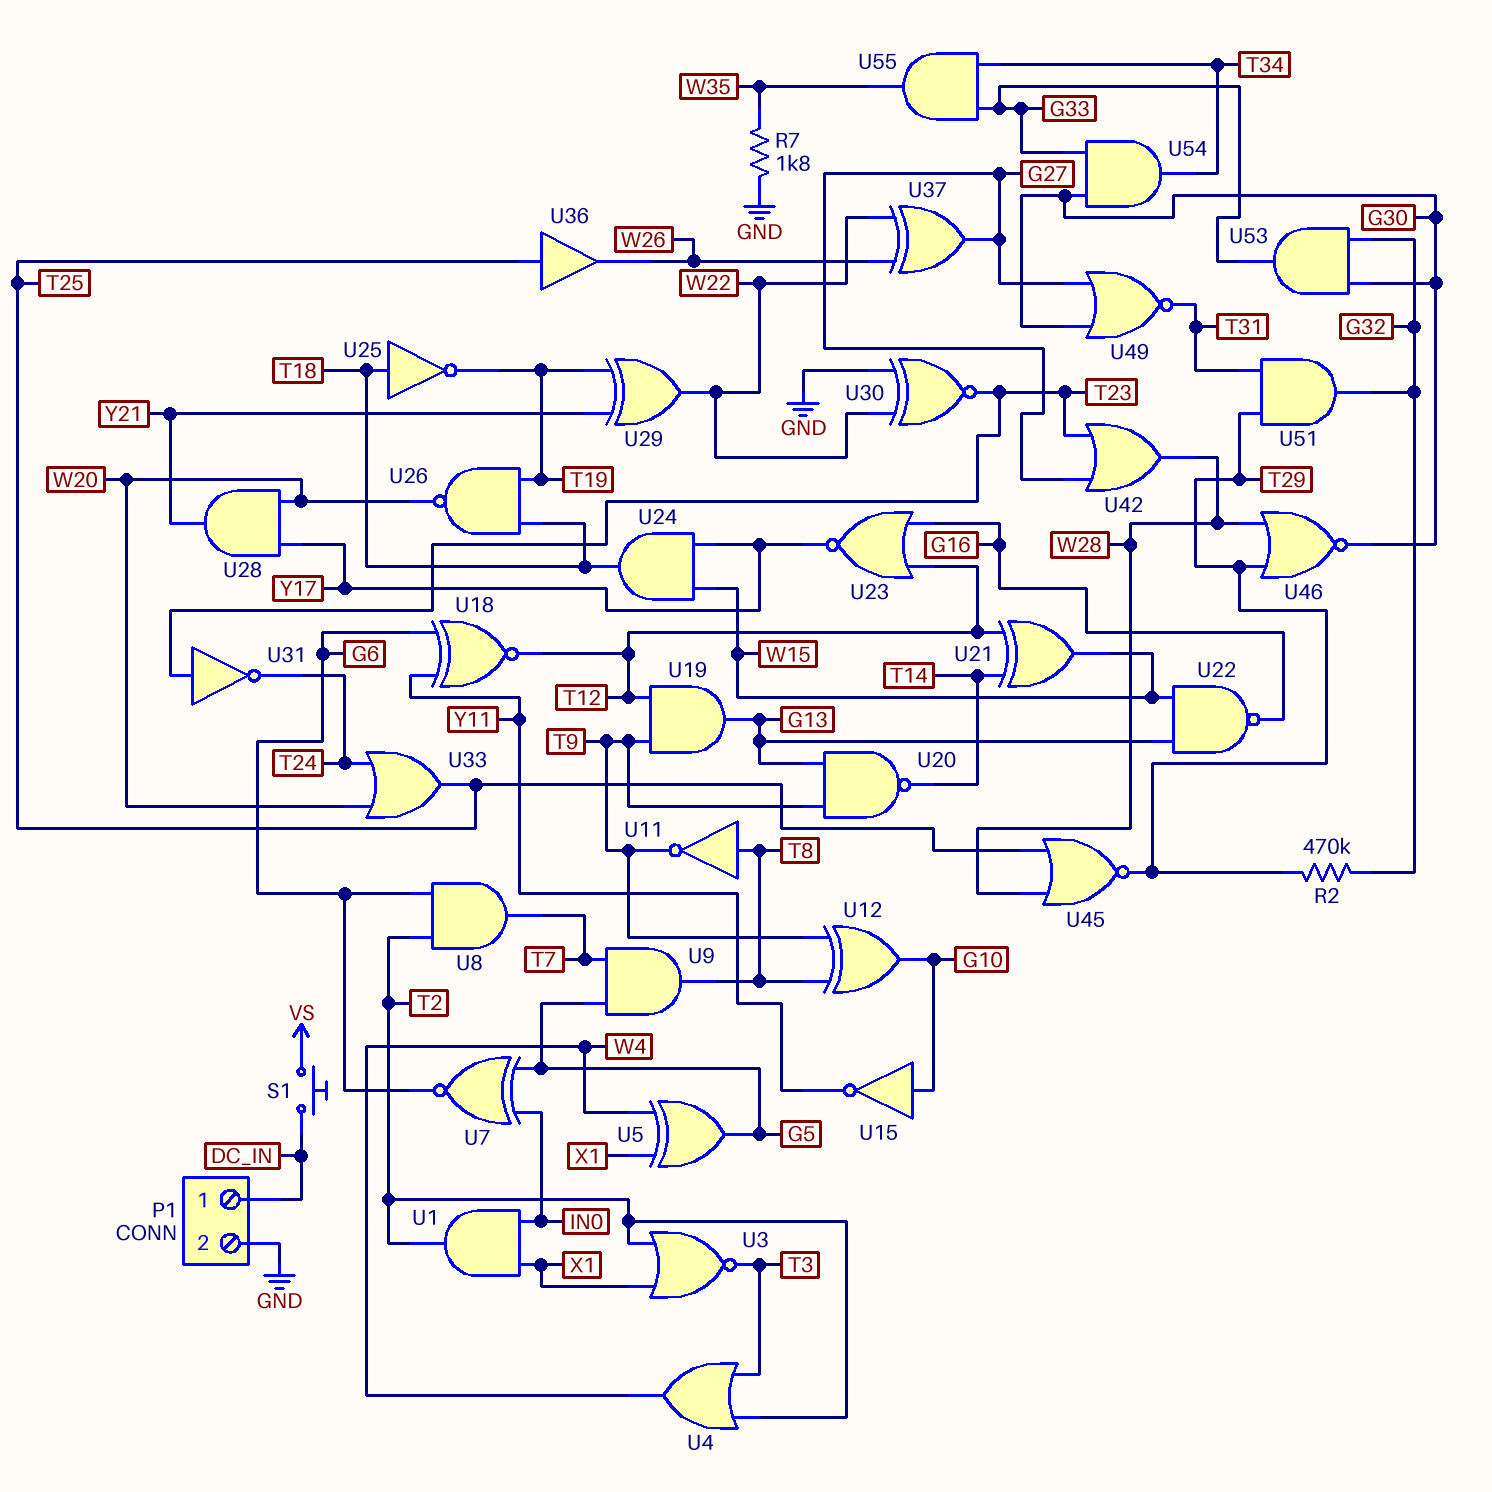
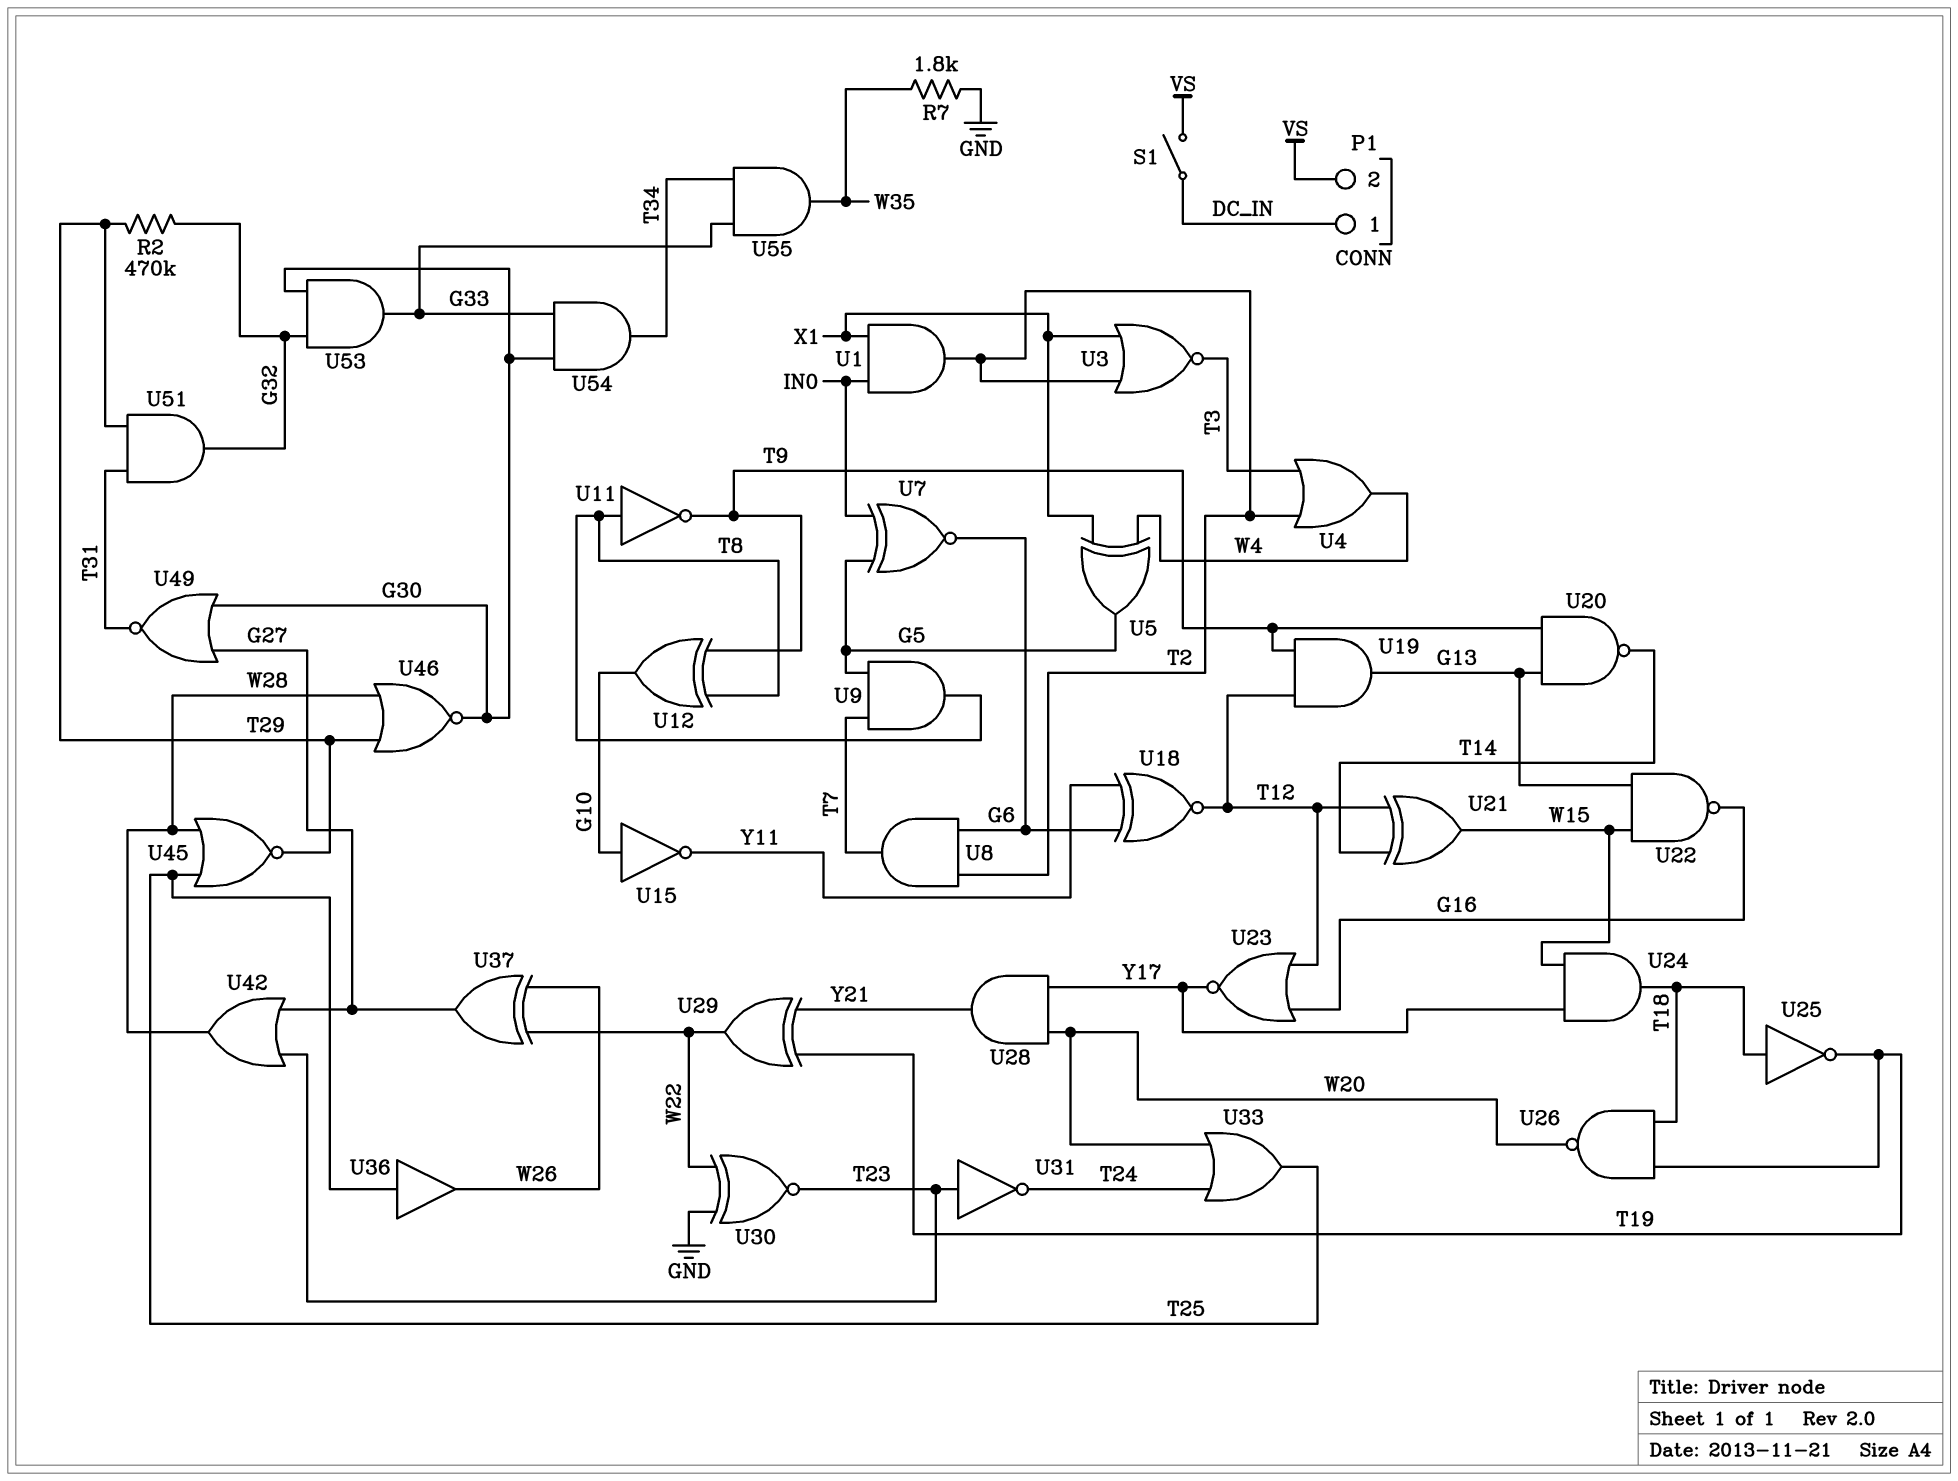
P1 pin 2: GND -> VS
S1: button (DC_IN, VS) -> switch (DC_IN, VS)

